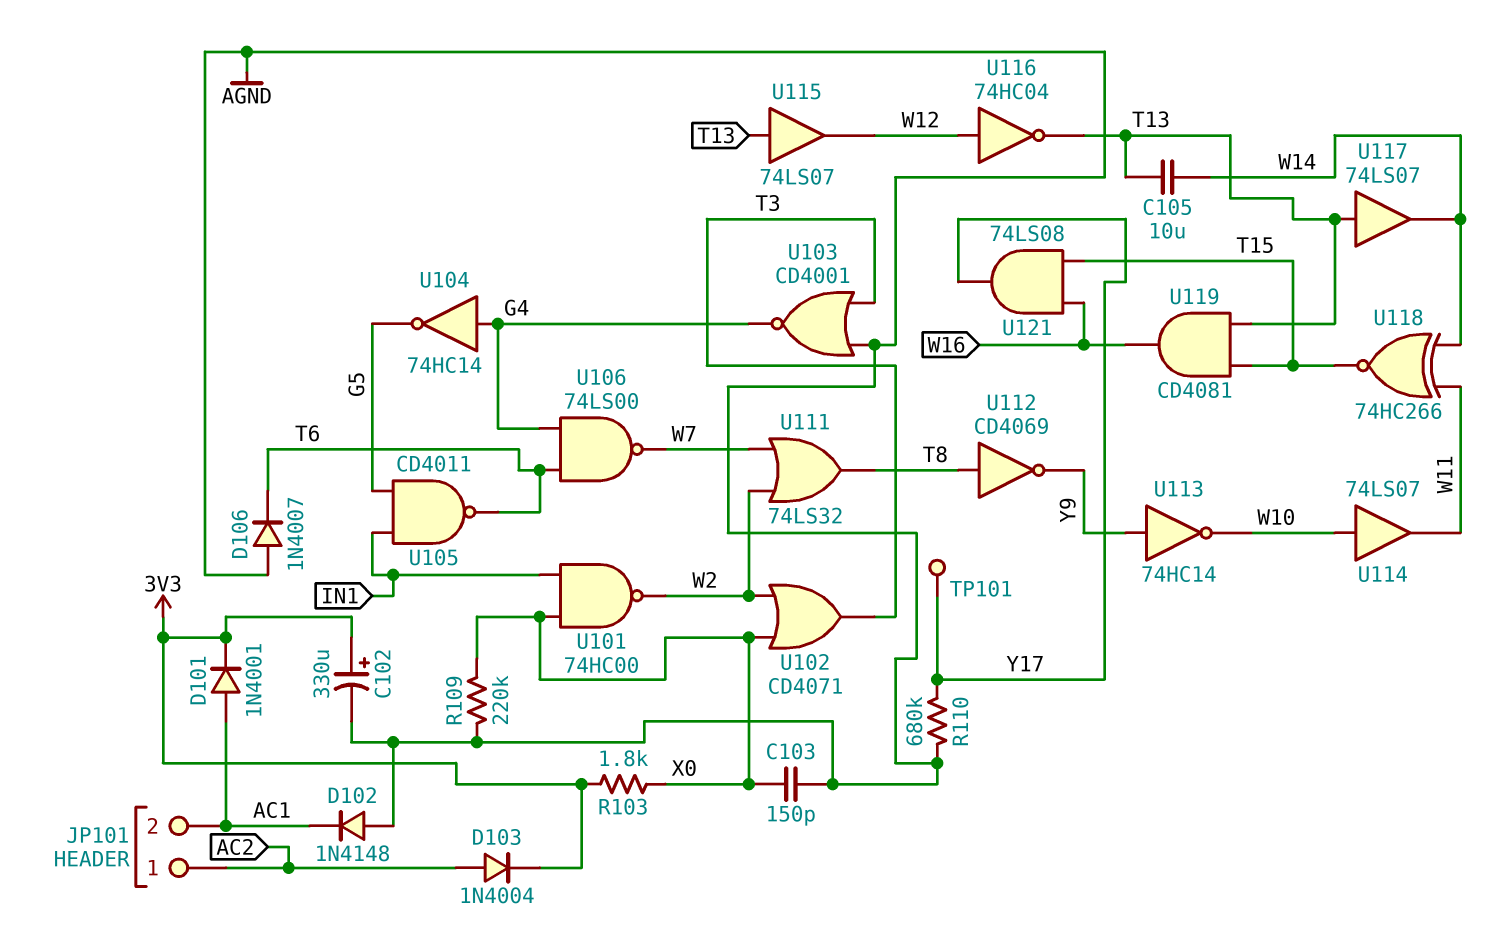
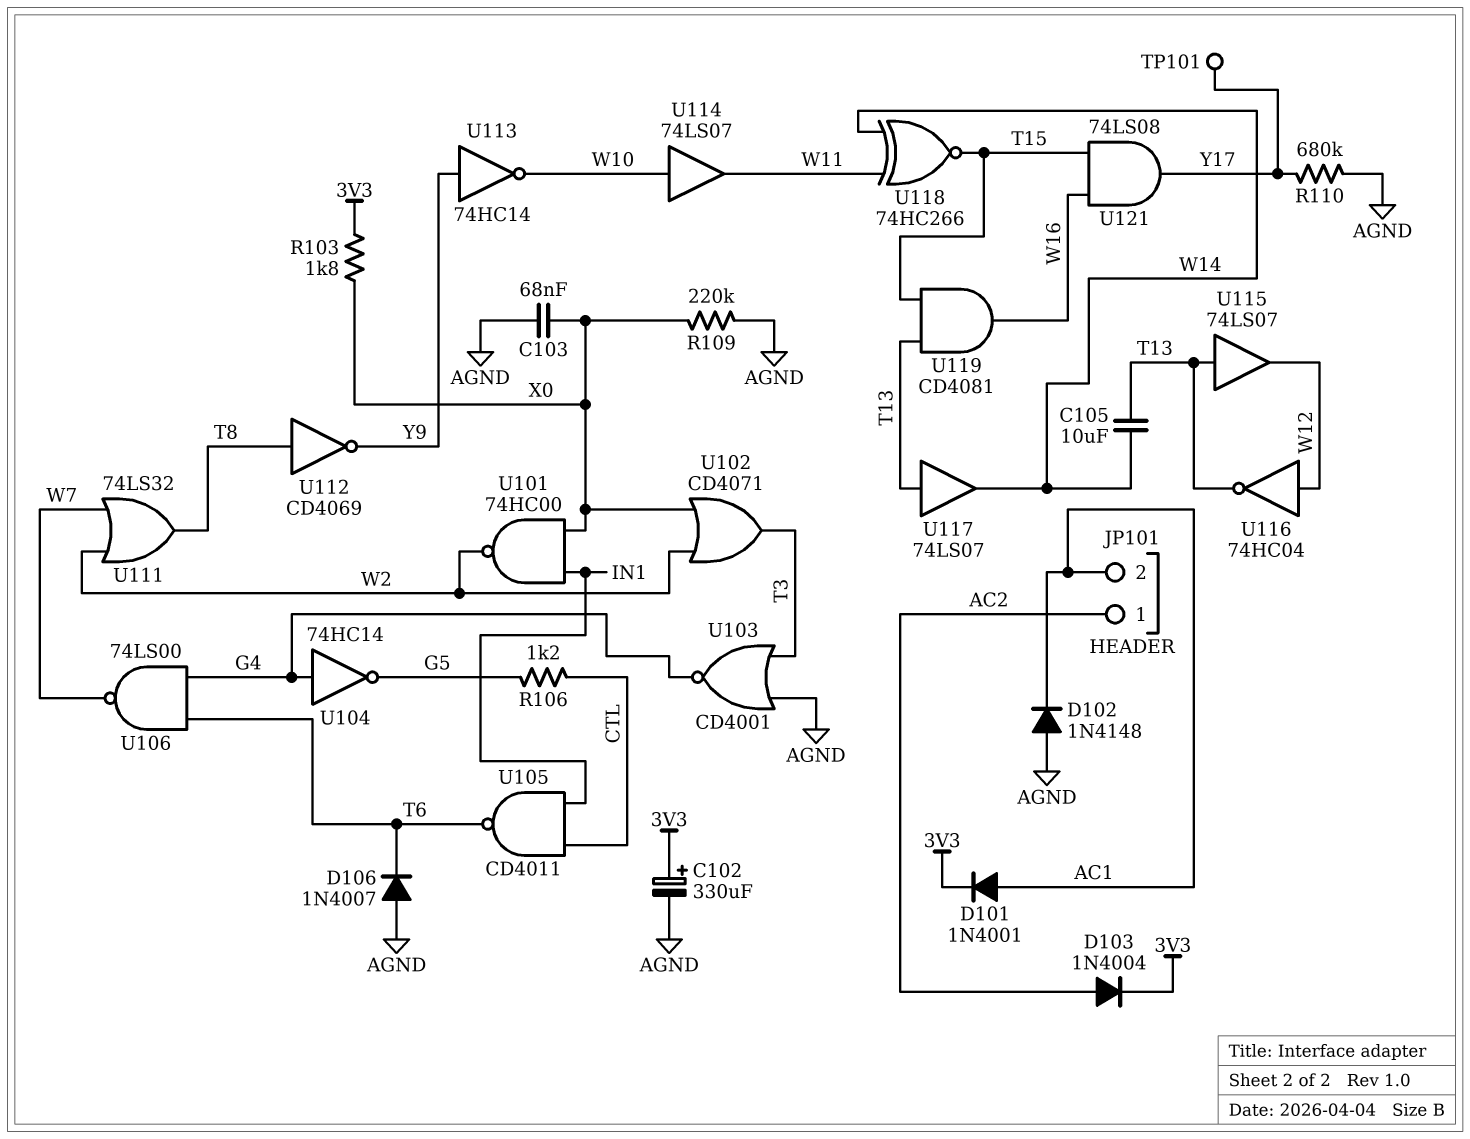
C103: 150pF (AGND, X0) -> 68nF (AGND, X0)
R106: none -> 1.2k (CTL, G5)
U105: NAND CD4011 (in G5, in IN1, out T6) -> NAND CD4011 (in CTL, in IN1, out T6)

